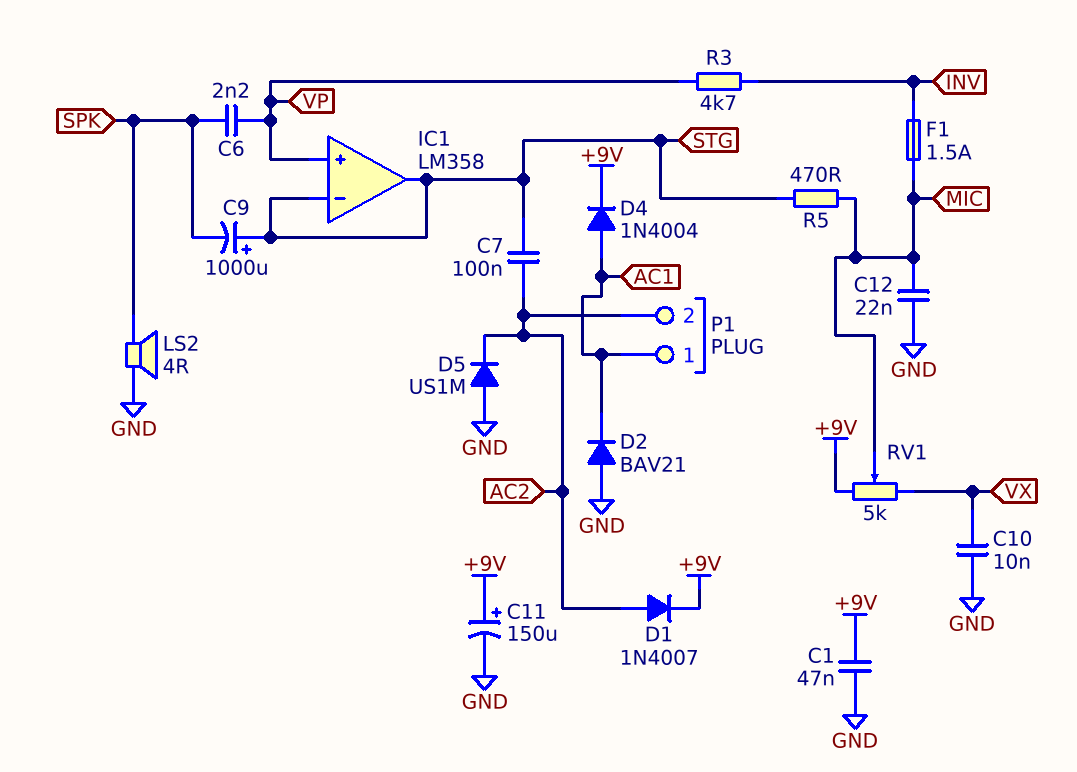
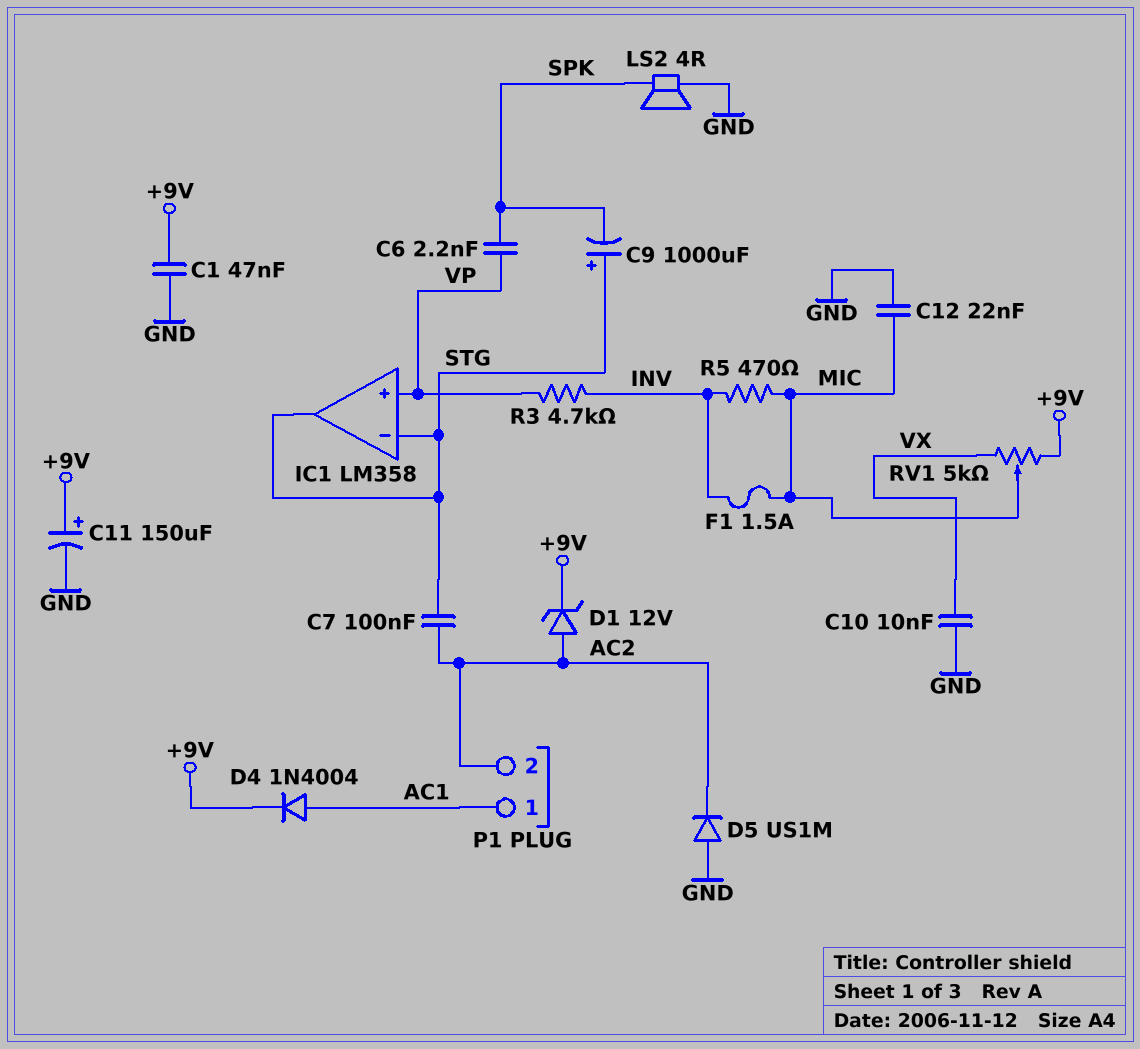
D1: diode 1N4007 (A AC2, K +9V) -> zener 12V (A AC2, K +9V)
D2: diode BAV21 (A GND, K AC1) -> none
R5: 470 (MIC, STG) -> 470 (INV, MIC)

